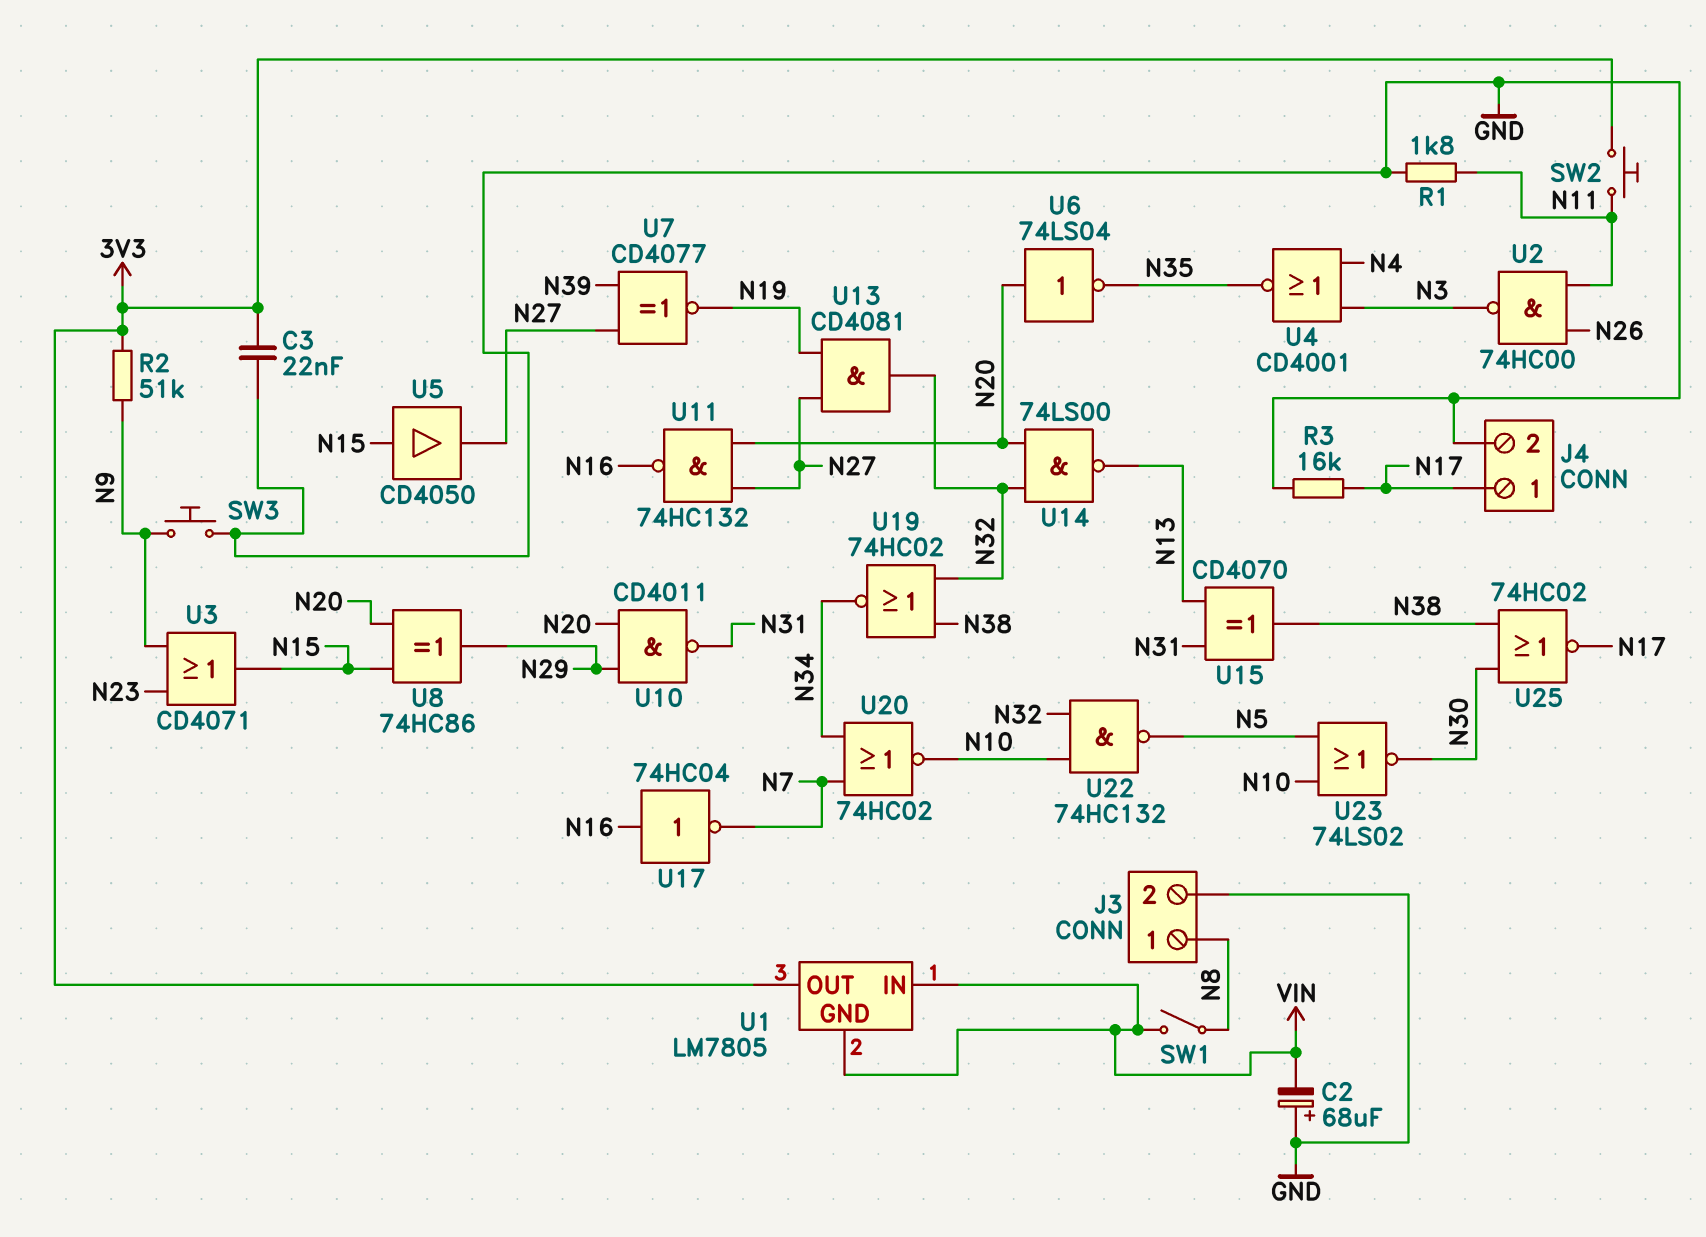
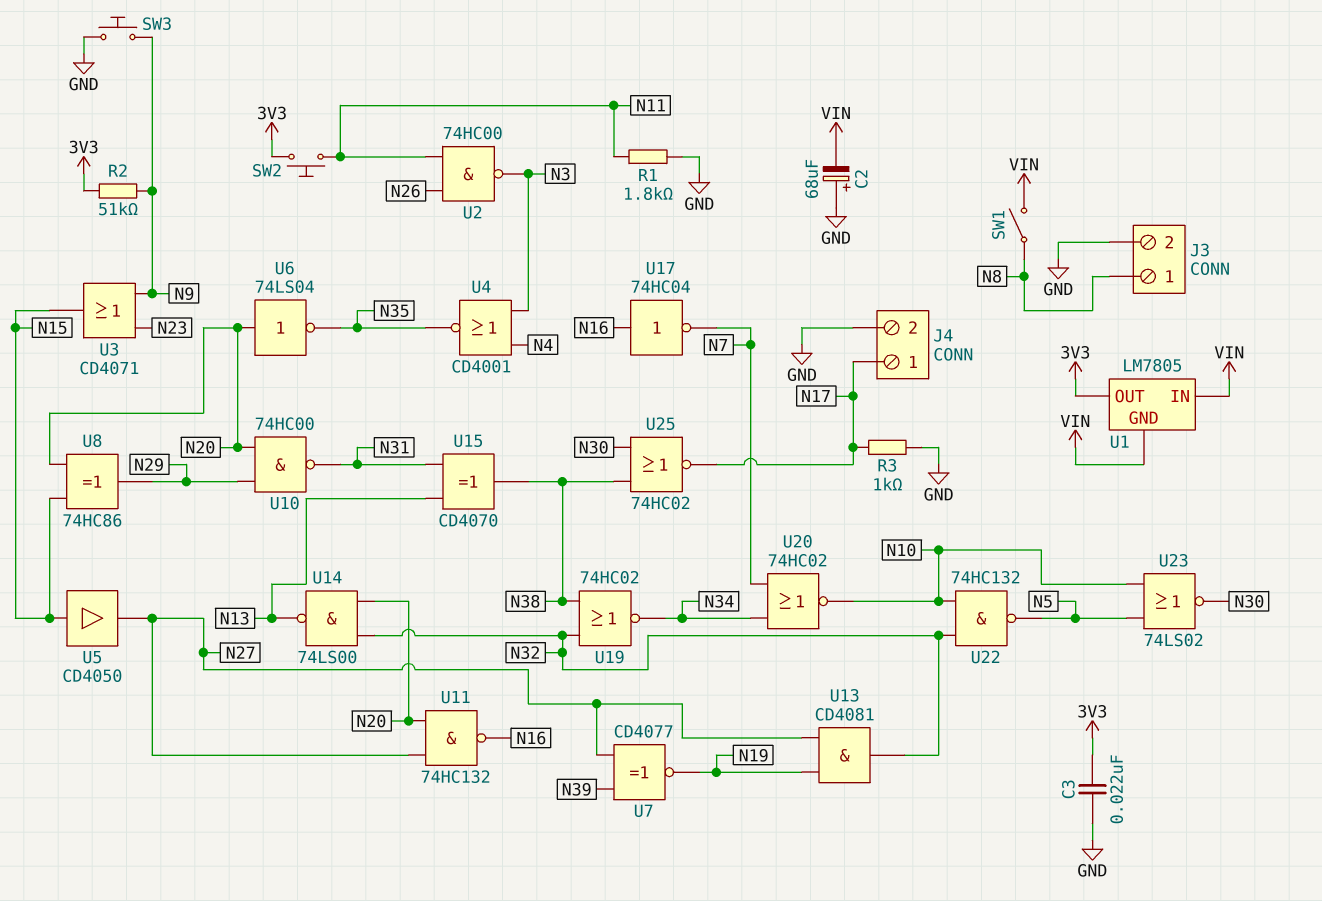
R3: 16k (GND, N17) -> 1k (GND, N17)
U10: NAND CD4011 (in N20, in N29, out N31) -> NAND 74HC00 (in N20, in N29, out N31)

